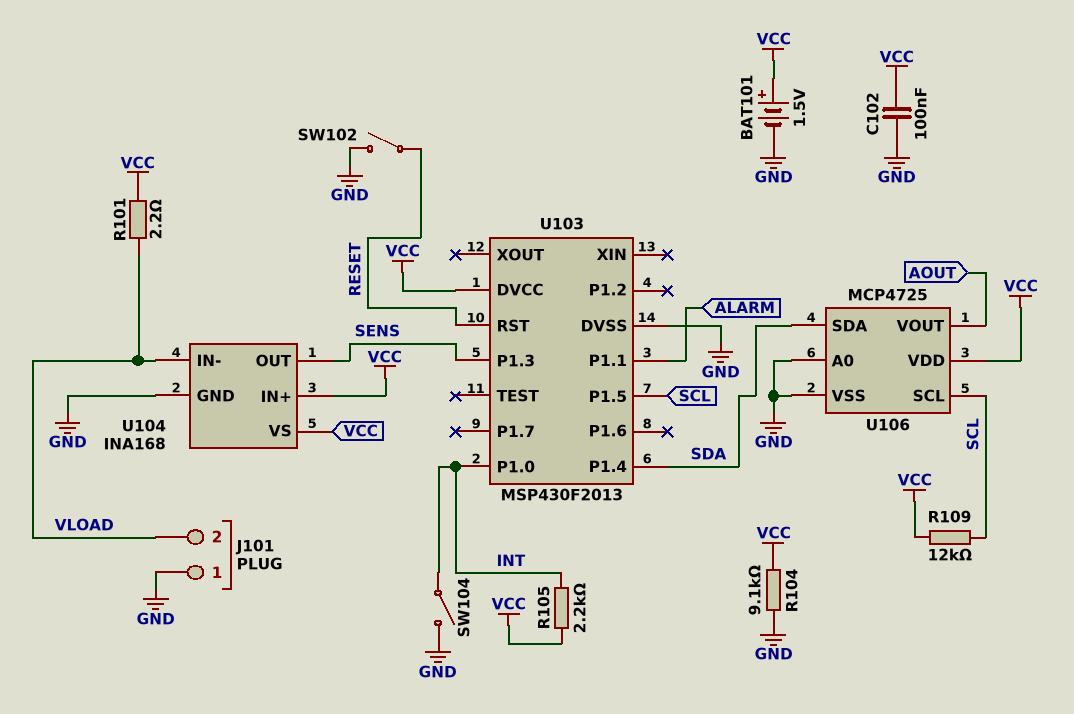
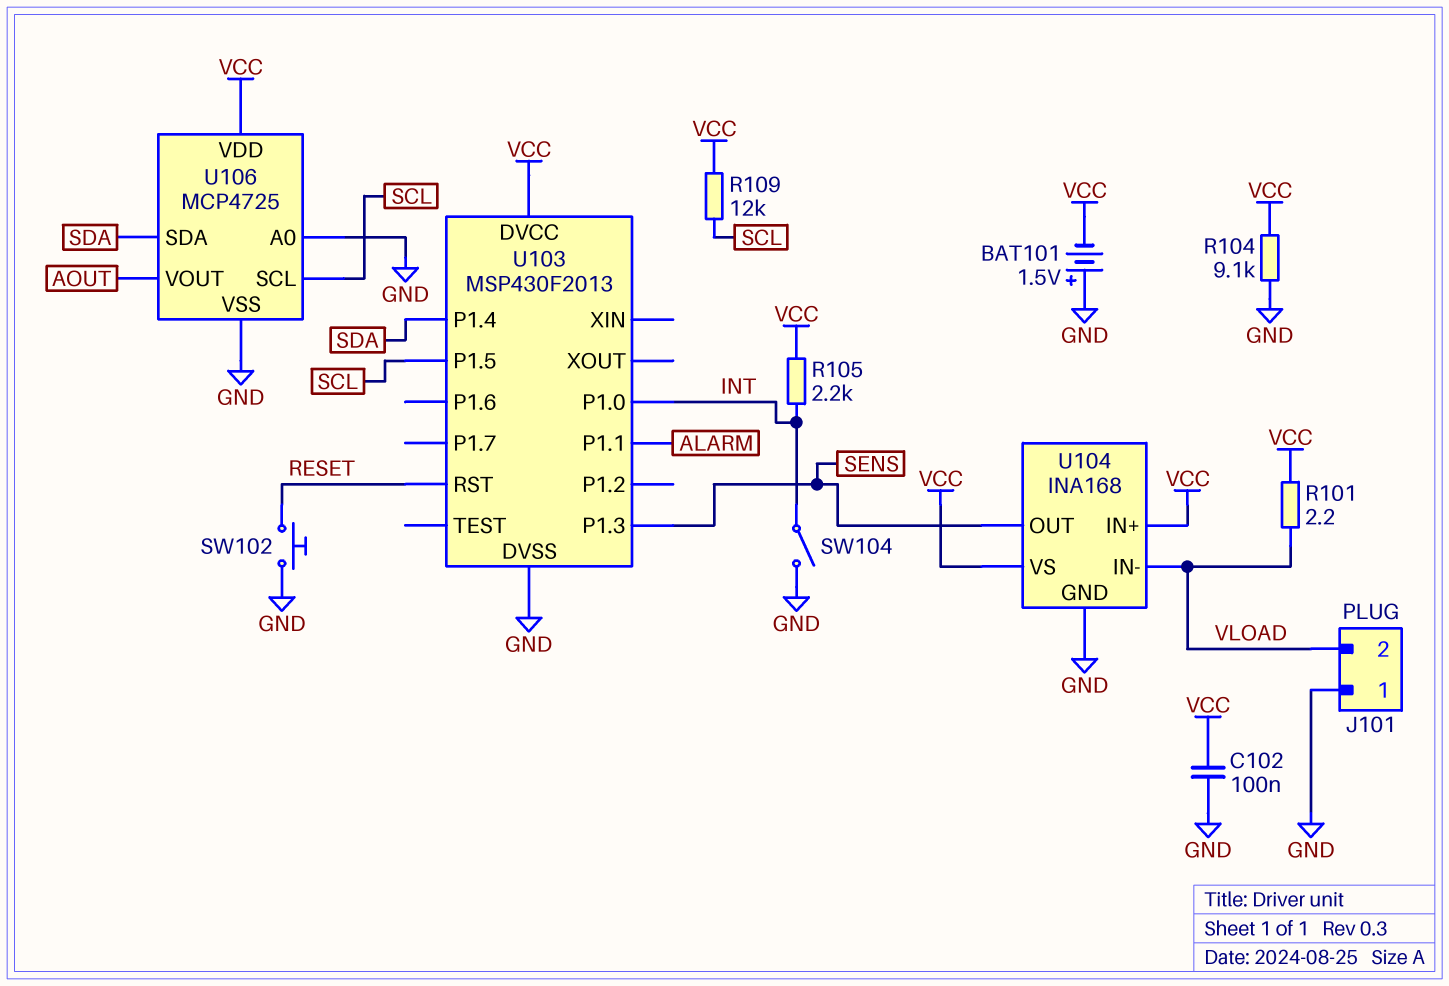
BAT101: 1.5V (plus VCC, minus GND) -> 1.5V (plus GND, minus VCC)
SW102: switch (GND, RESET) -> button (GND, RESET)

